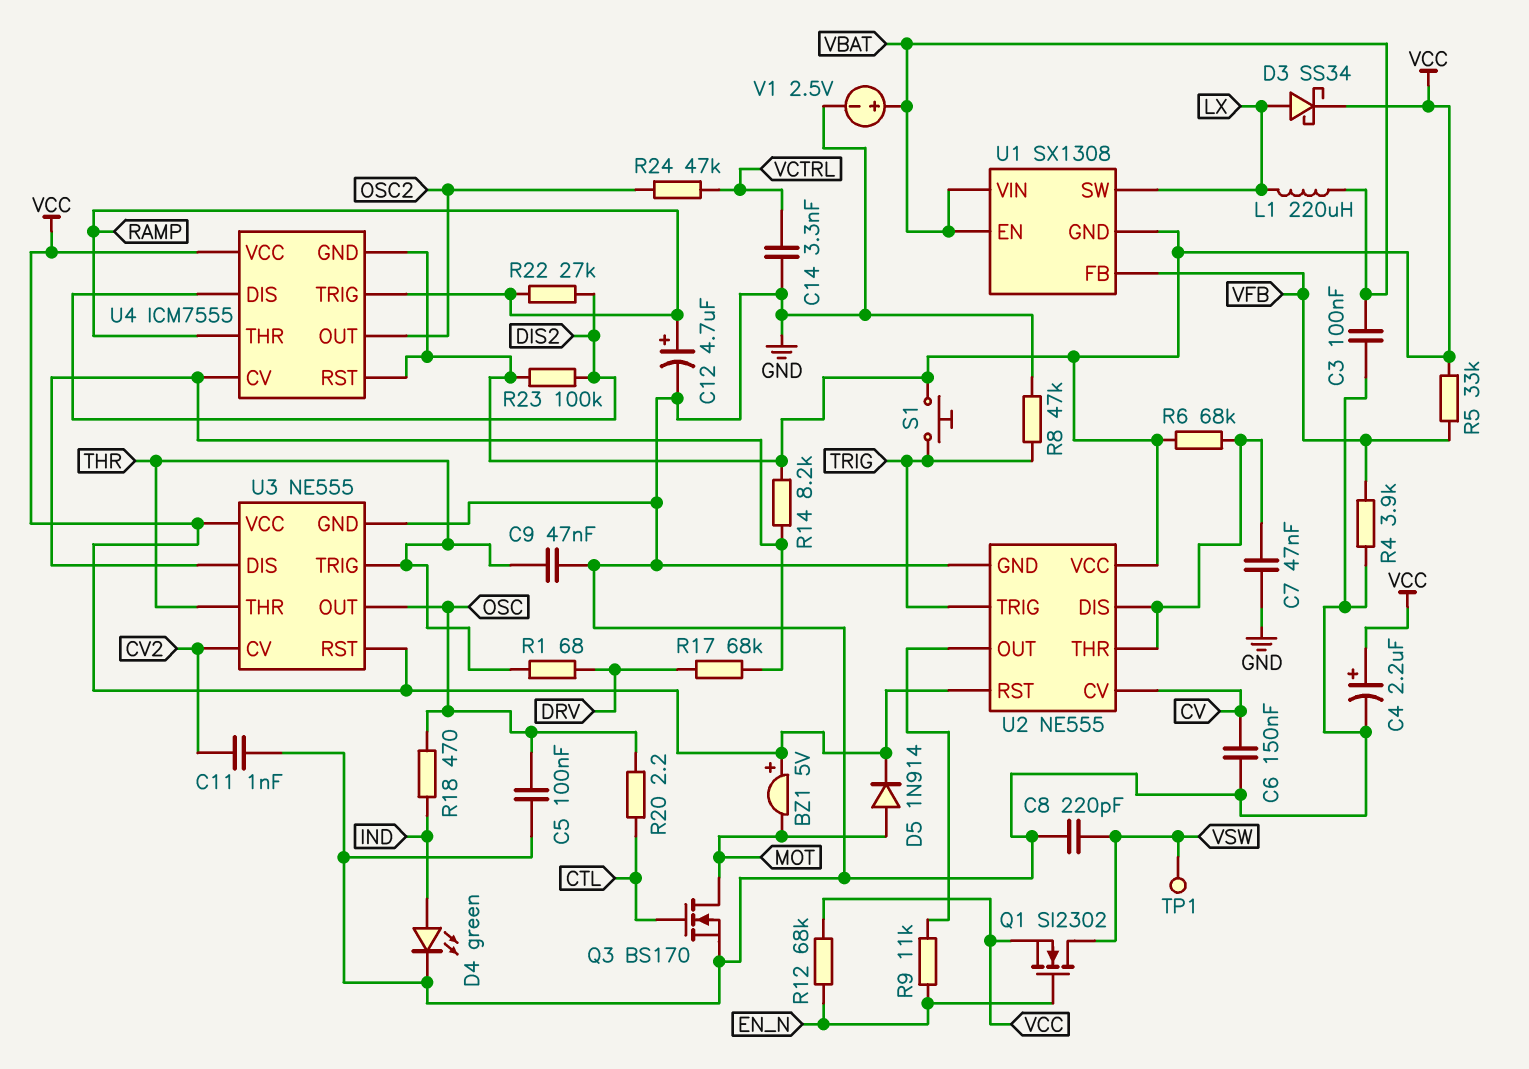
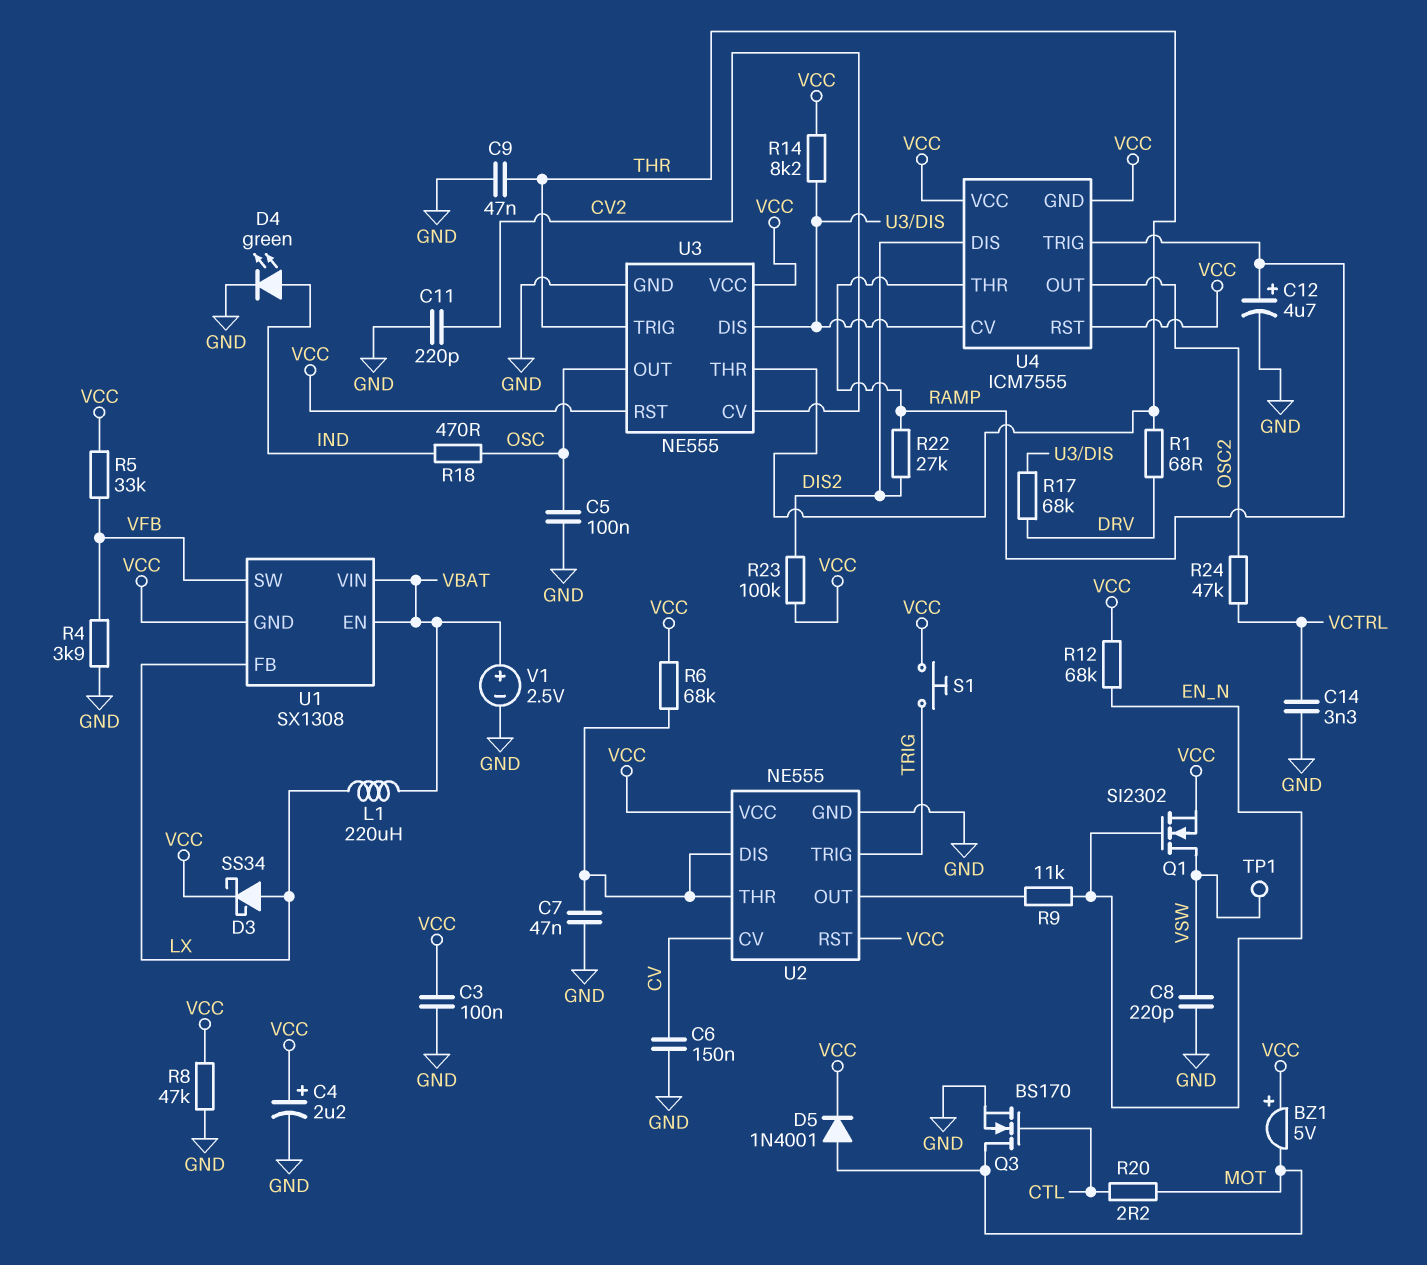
C3: 100nF (GND, VBAT) -> 100nF (GND, VCC)
C11: 1nF (CV2, GND) -> 220pF (CV2, GND)
D5: diode 1N914 (A MOT, K VCC) -> diode 1N4001 (A MOT, K VCC)
R8: 47k (GND, TRIG) -> 47k (GND, VCC)
R20: 2.2 (CTL, OSC) -> 2.2 (CTL, MOT)
U1 pin FB: VFB -> LX
U1 pin SW: LX -> VFB

